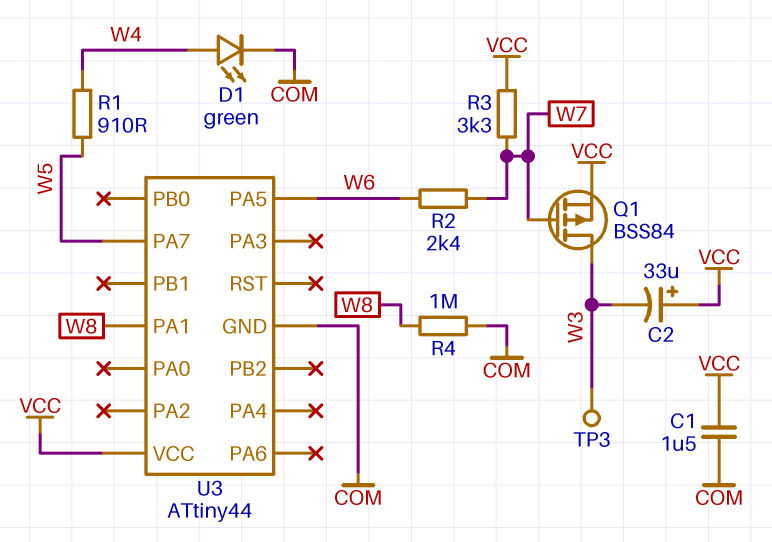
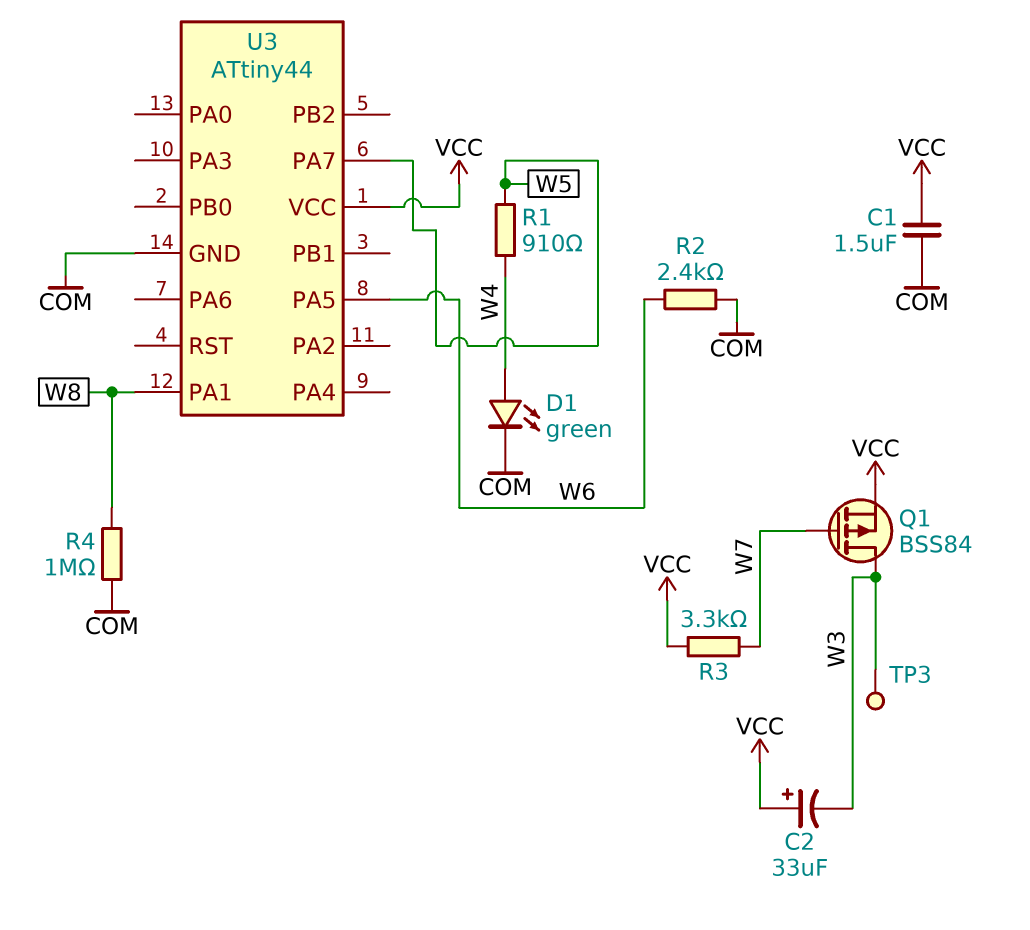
R2: 2.4k (W6, W7) -> 2.4k (COM, W6)

